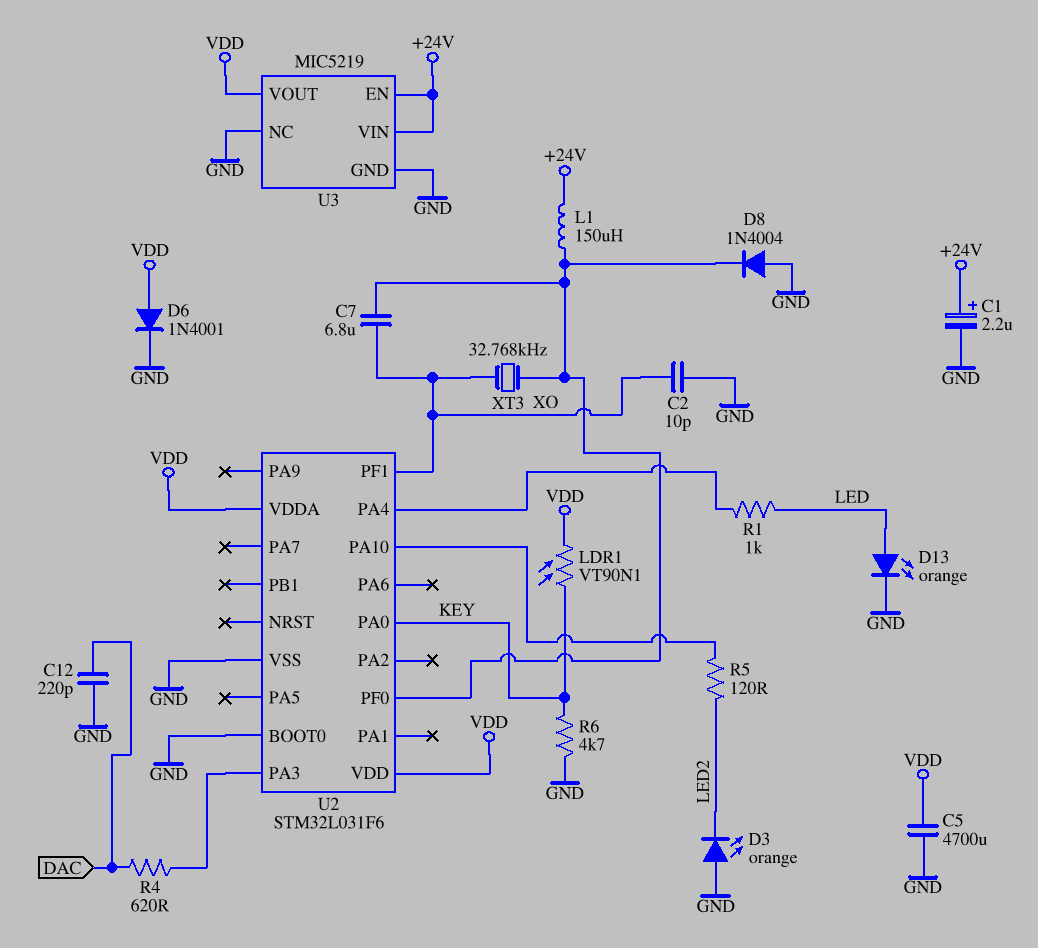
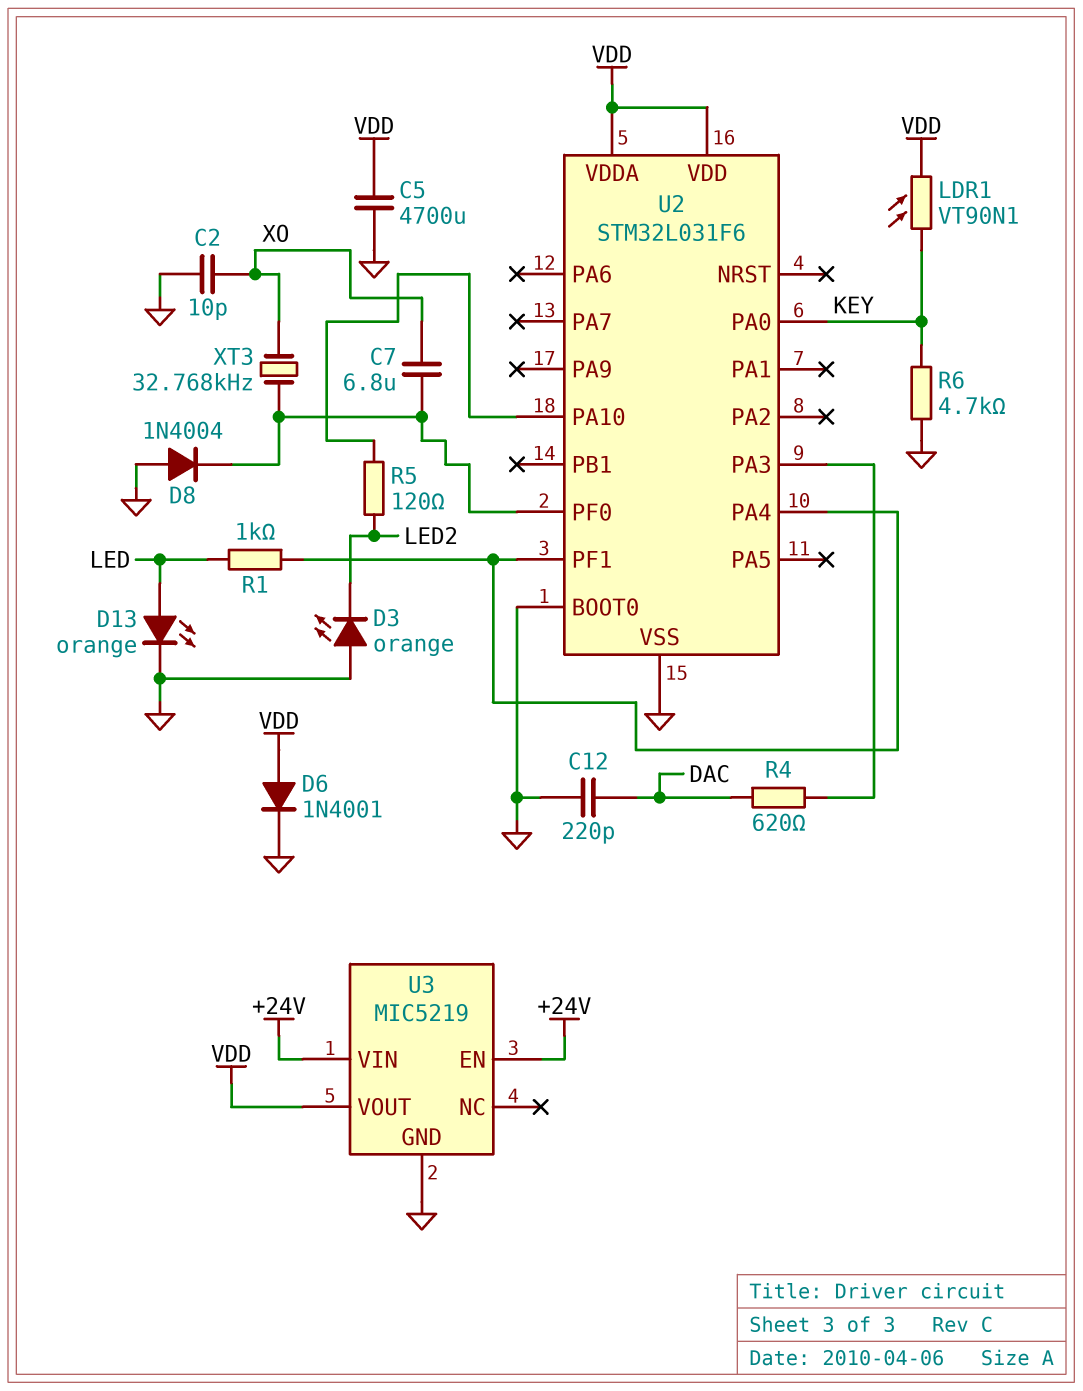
C1: 2.2uF (plus +24V, minus GND) -> none
L1: 150uH (+24V, U2/PF0) -> none
U2 pin PF1: XO -> U2/PA4
U3 pin NC: GND -> none

